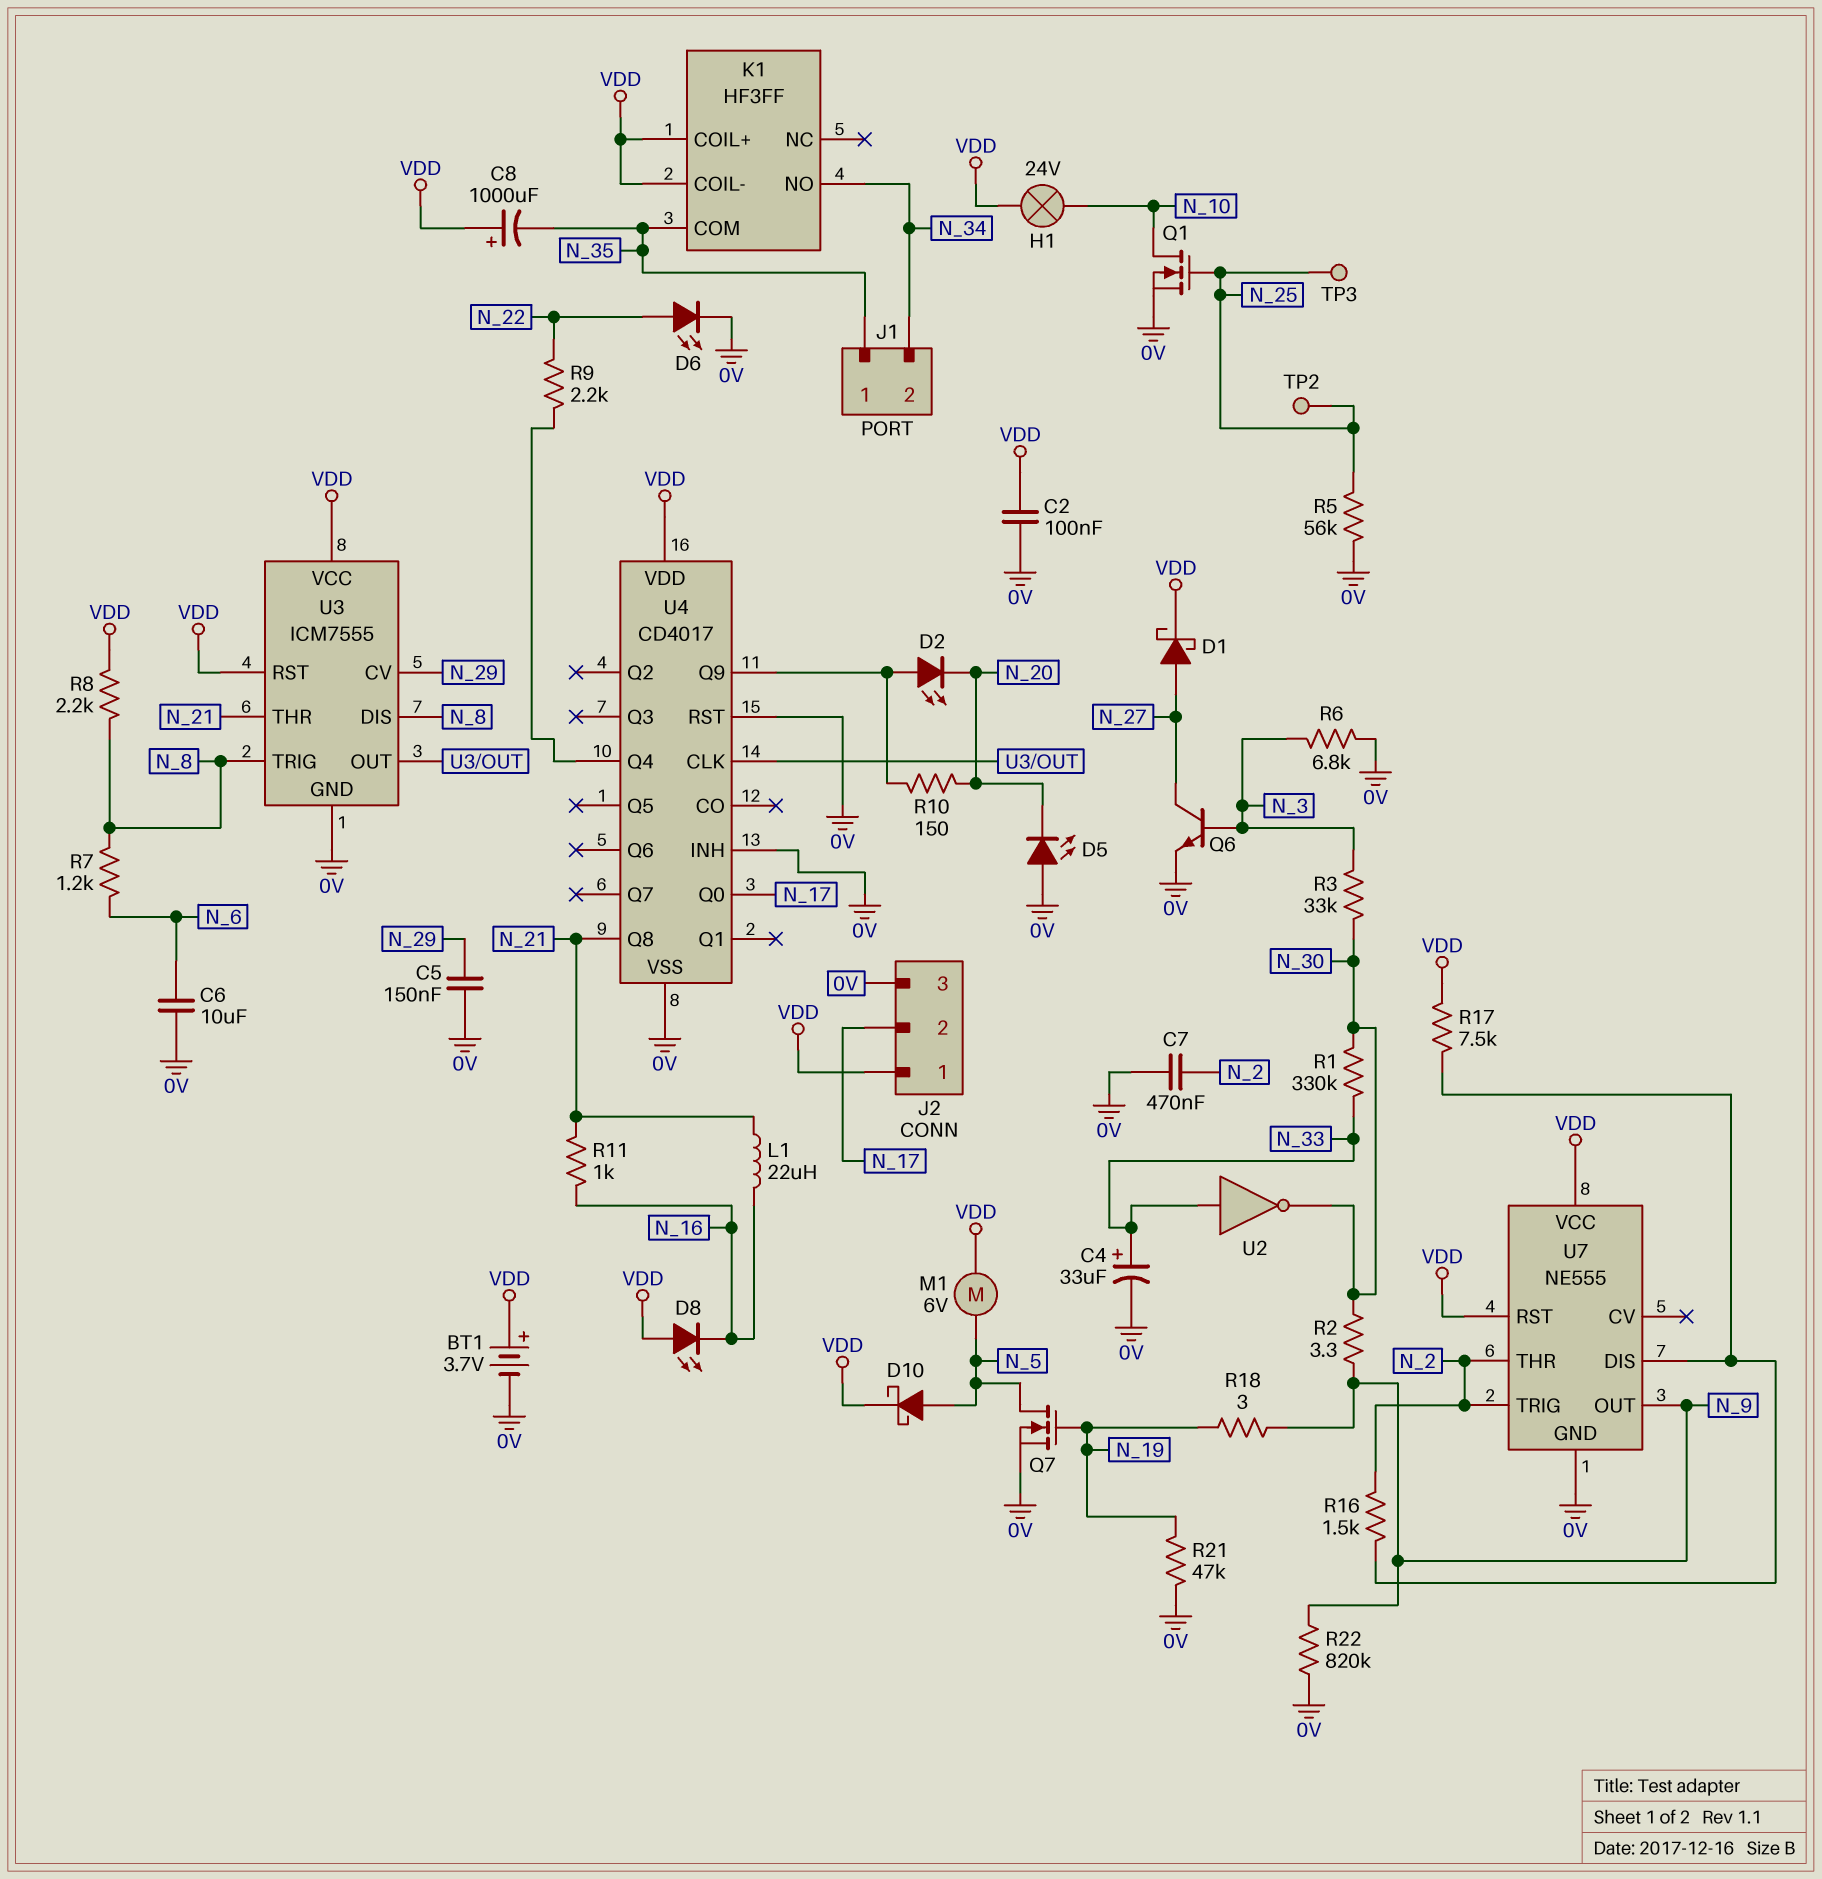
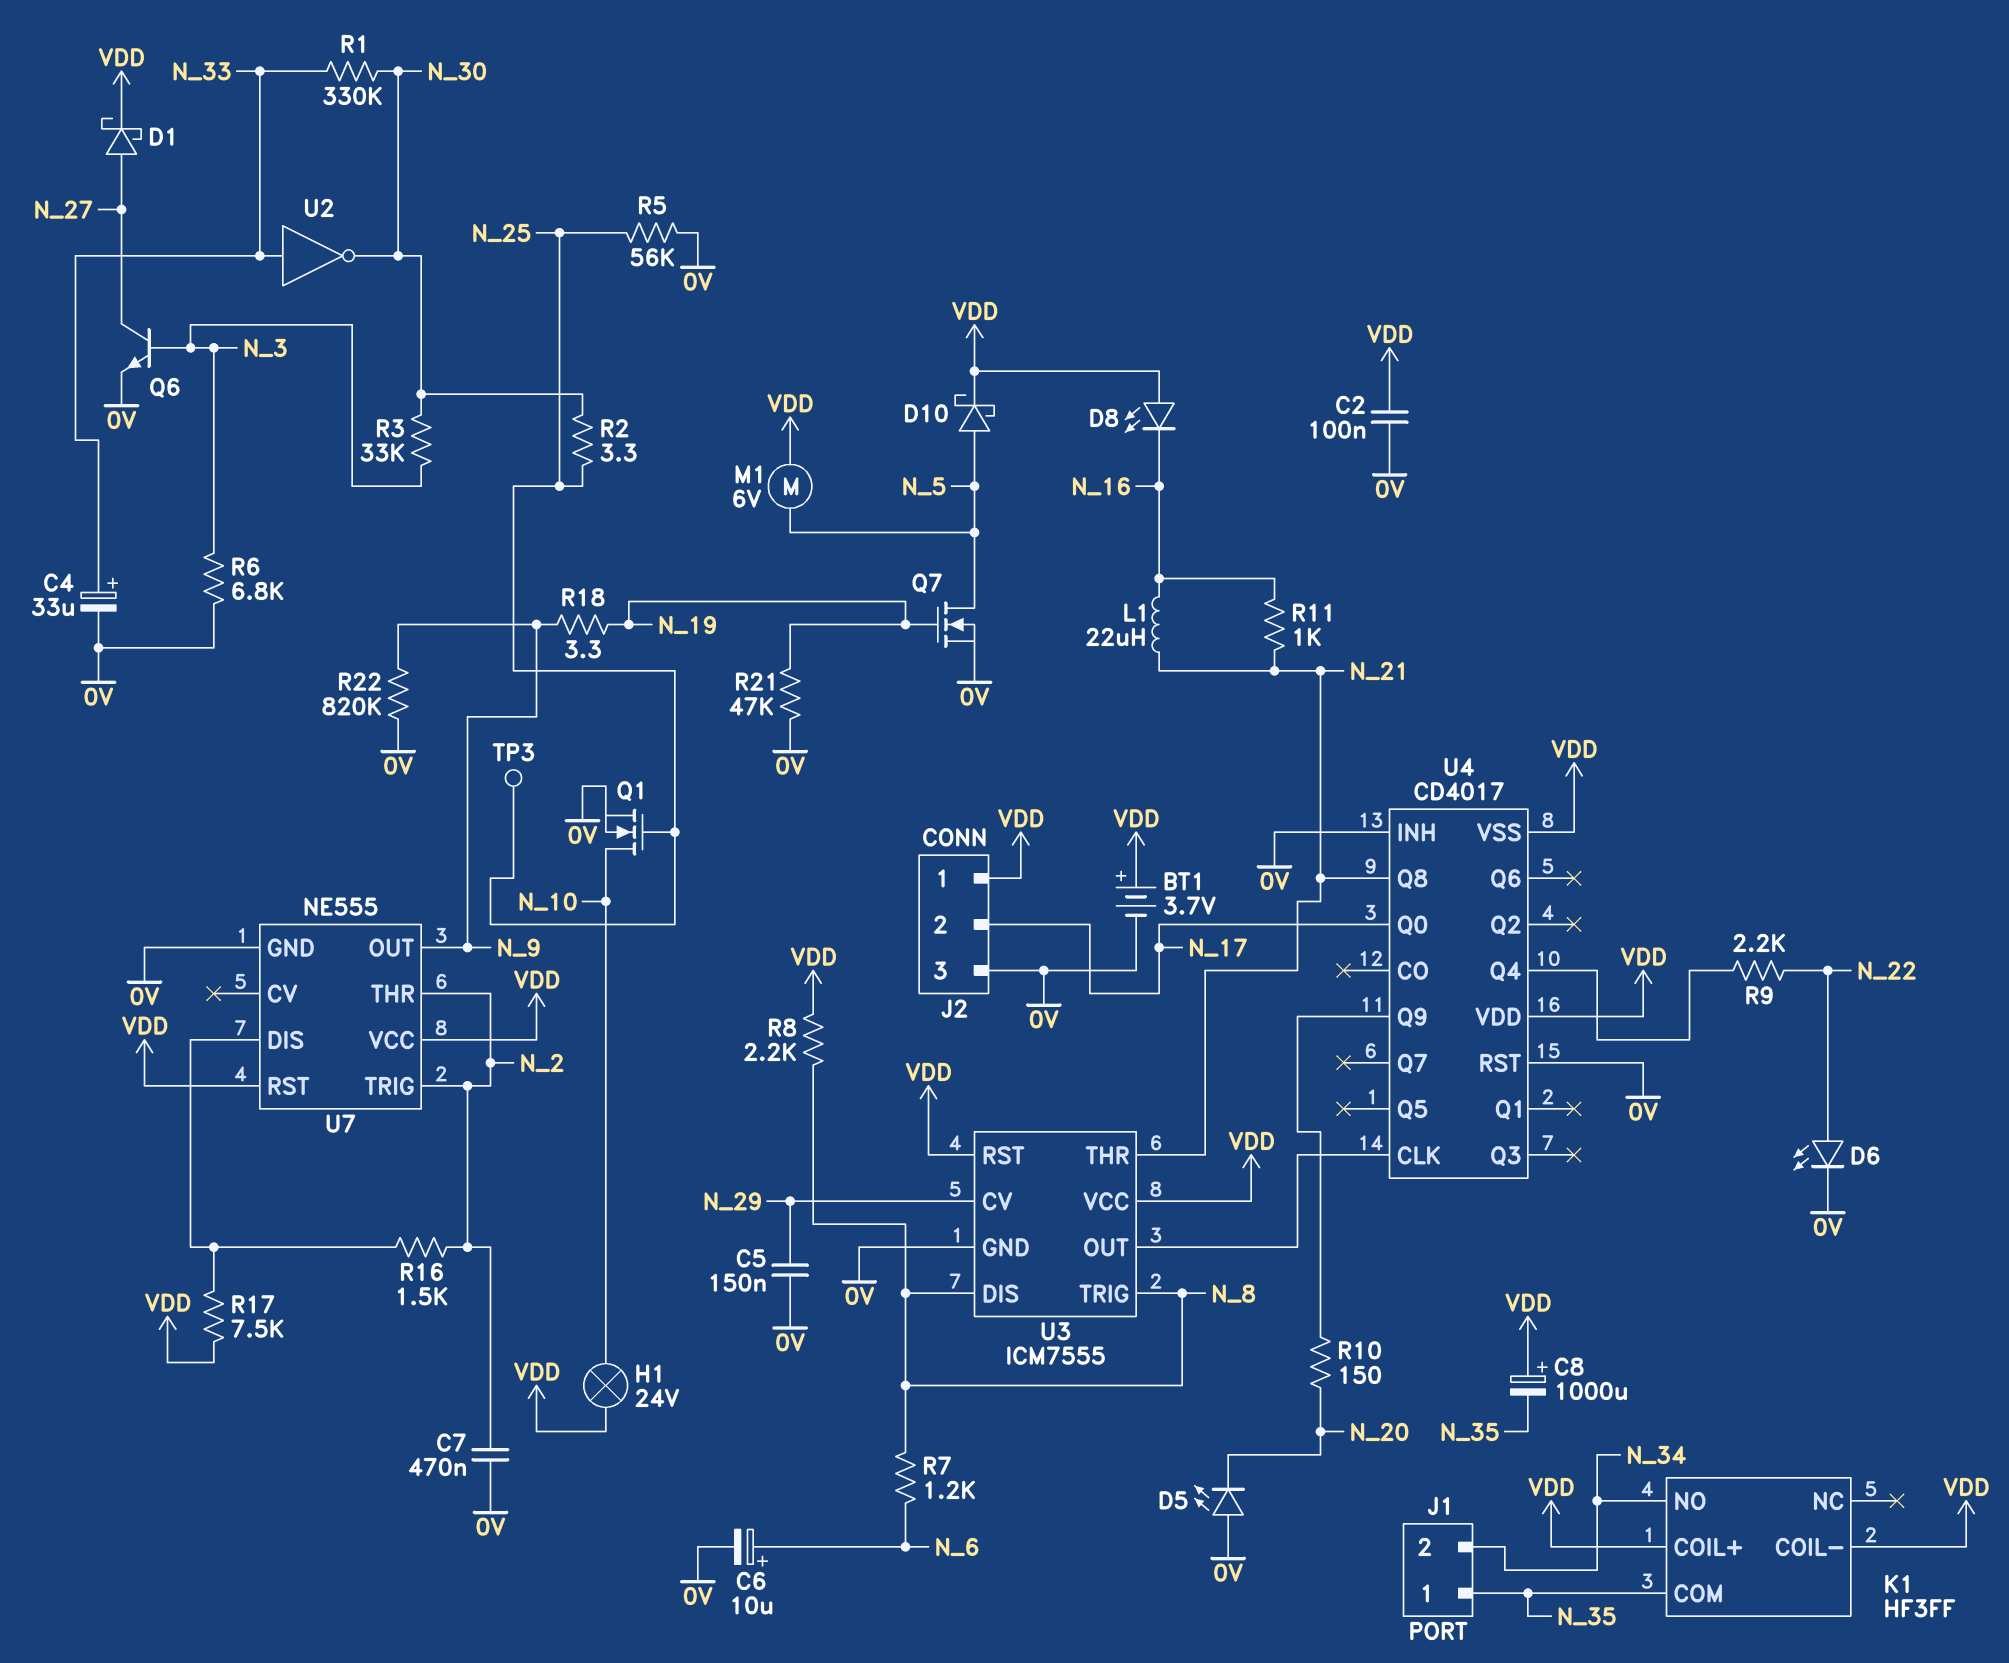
C6: 10uF (0V, N_6) -> 10uF (plus N_6, minus 0V)
D2: LED (A U4/Q9, K N_20) -> none
R2: 3.3 (N_9, N_30) -> 3.3 (N_25, N_30)
R18: 3 (N_9, N_19) -> 3.3 (N_9, N_19)
TP2: test point (N_25) -> none
U4 pin VSS: 0V -> VDD

